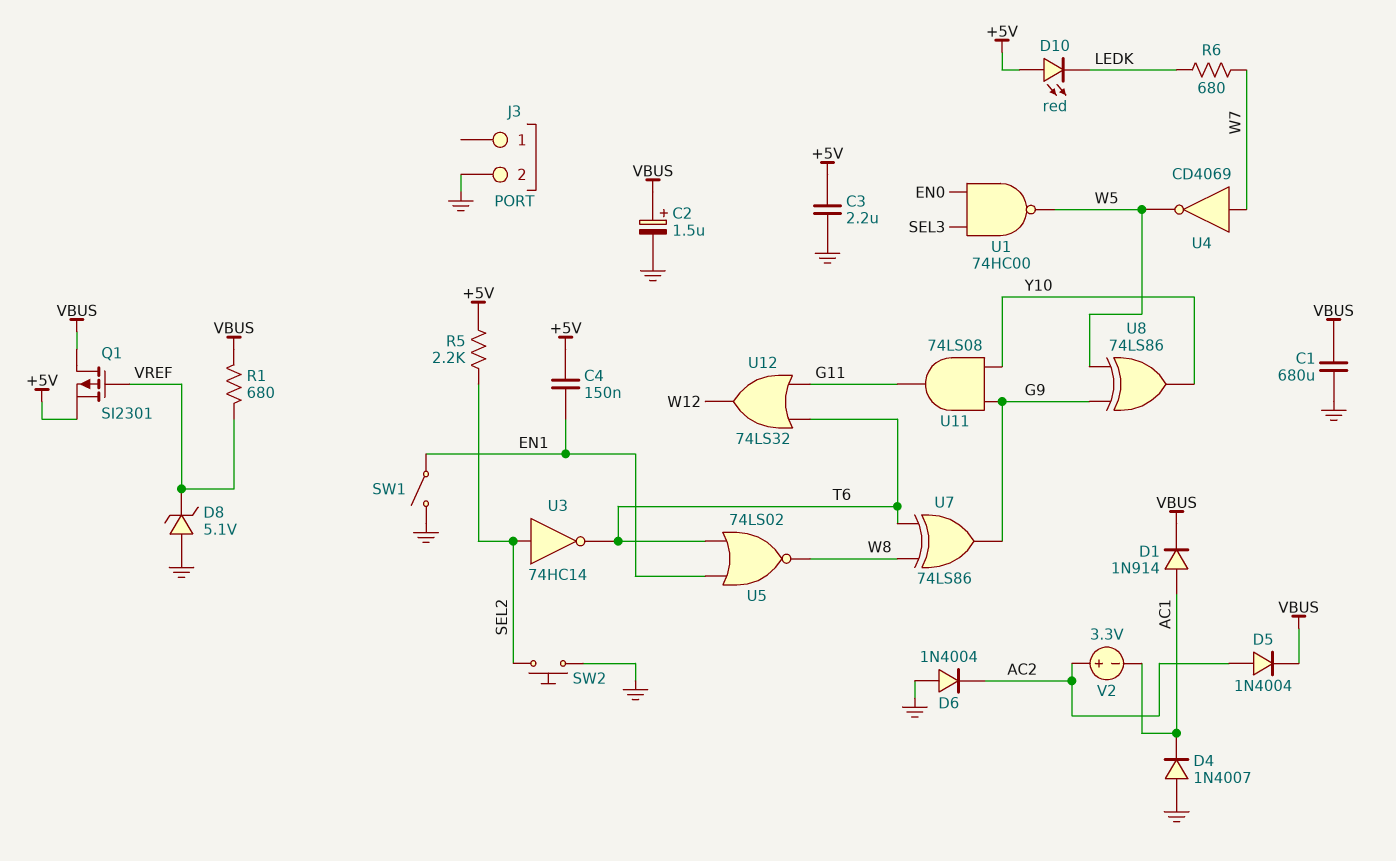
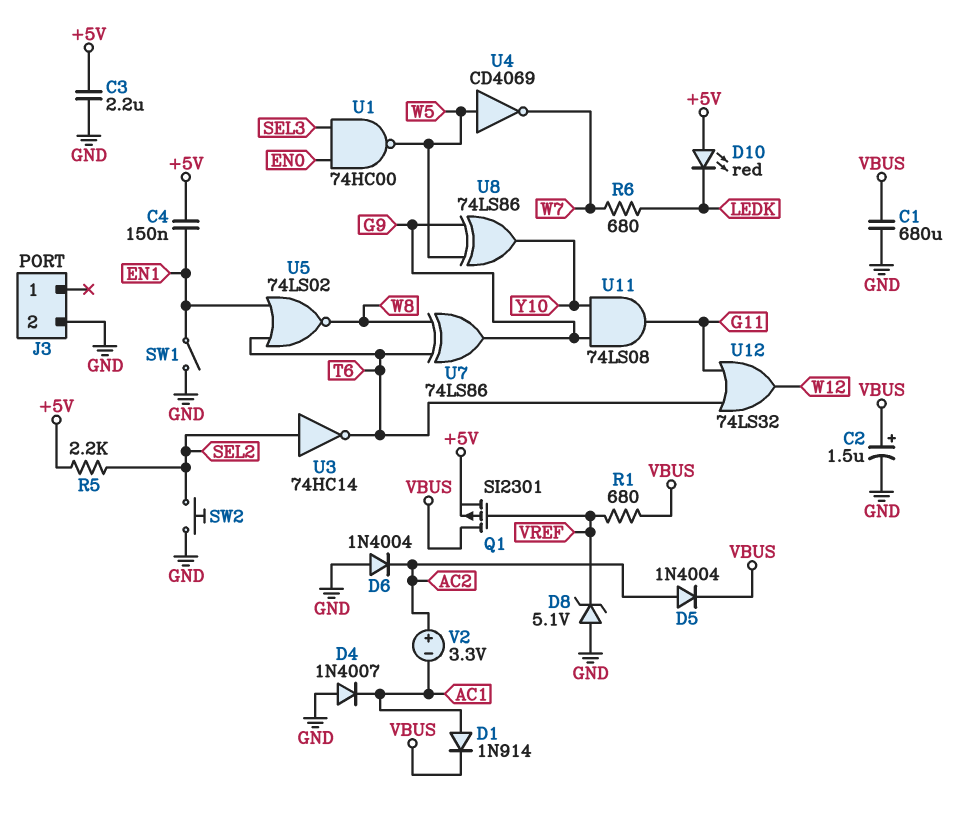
U4: NOT CD4069 (in W7, out W5) -> NOT CD4069 (in W5, out W7)

